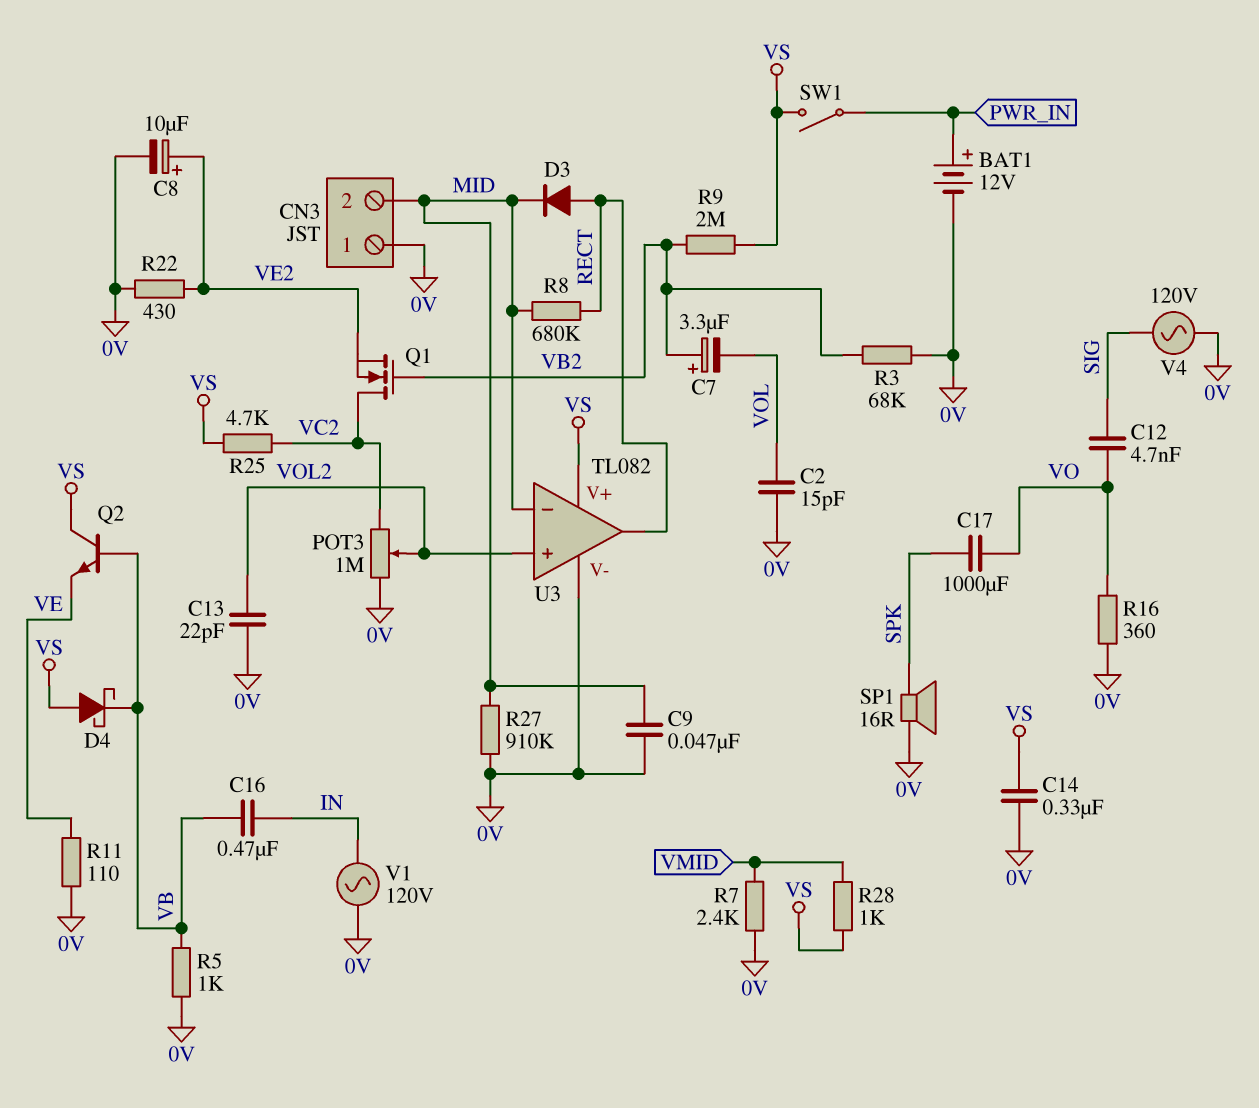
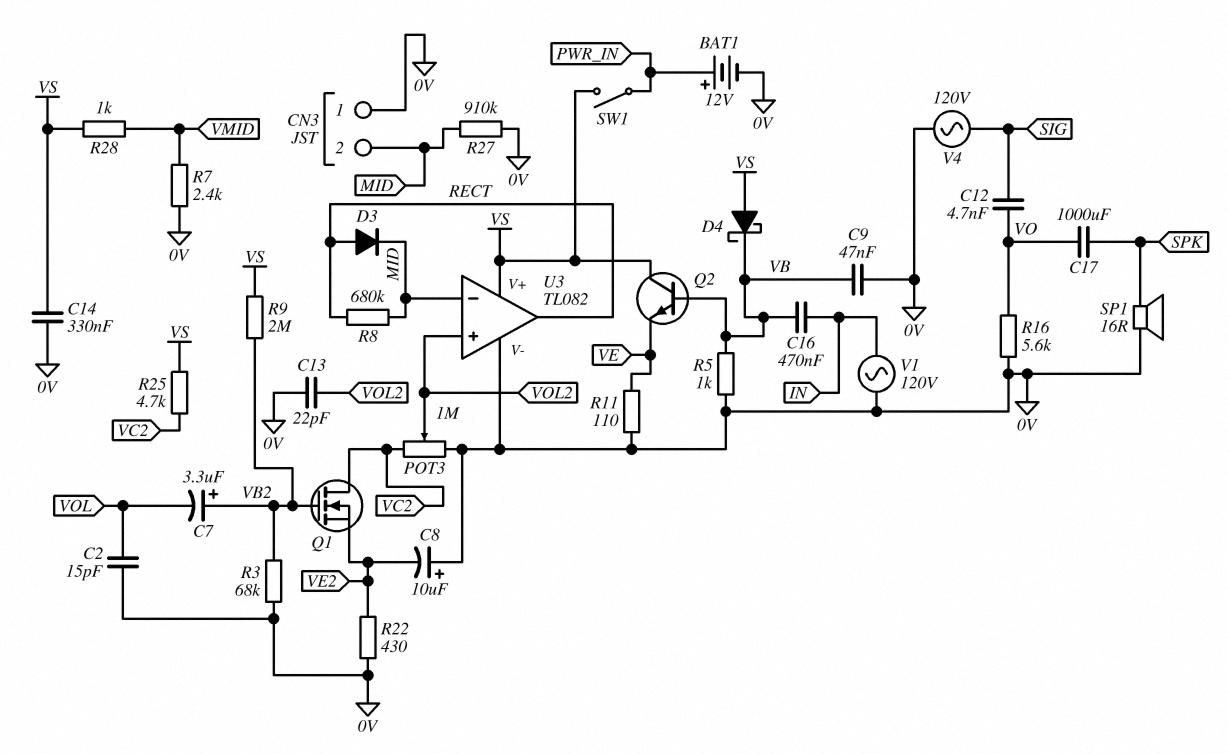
C8: 10uF (plus VE2, minus 0V) -> 10uF (plus 0V, minus VE2)
C9: 47nF (0V, MID) -> 47nF (0V, VB)
R16: 360 (0V, VO) -> 5.6k (0V, VO)

